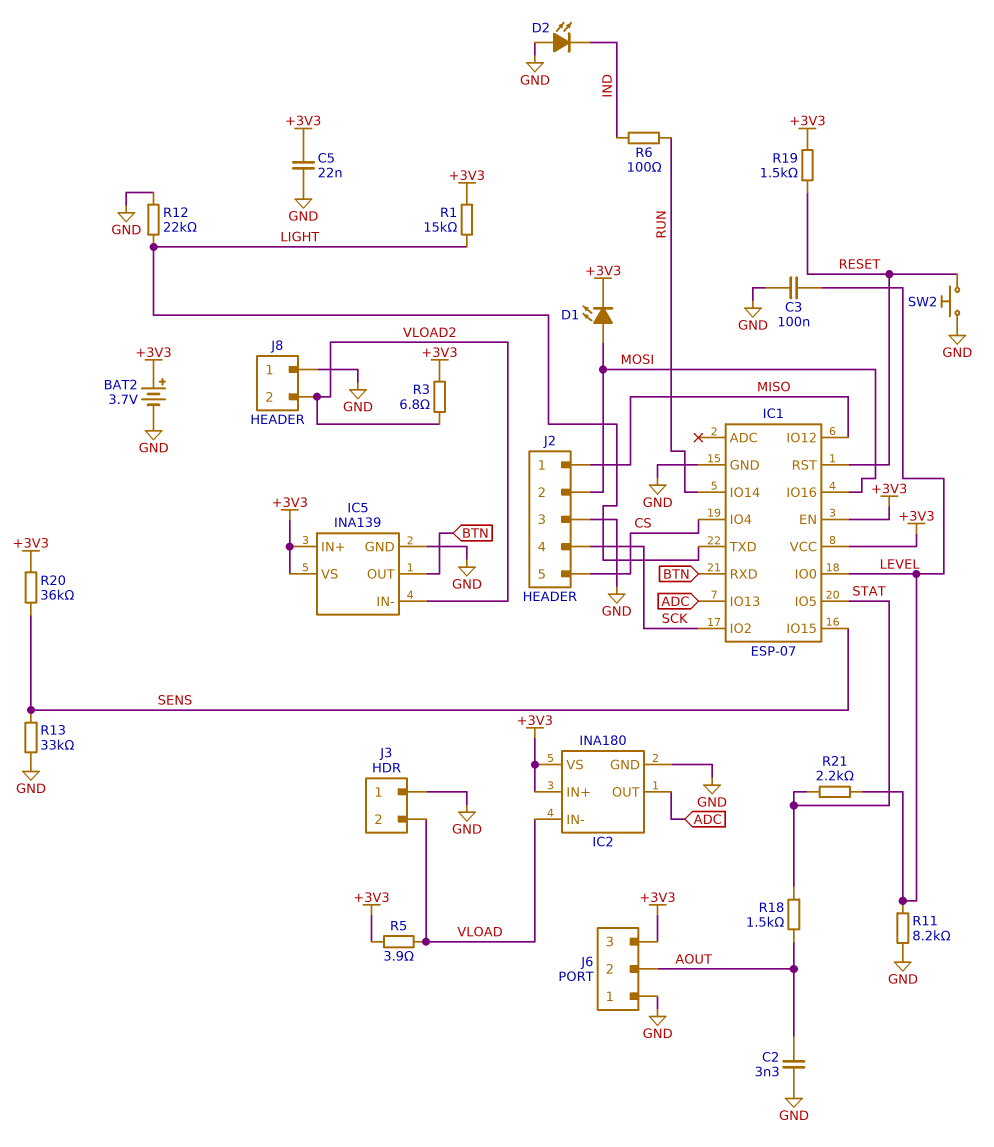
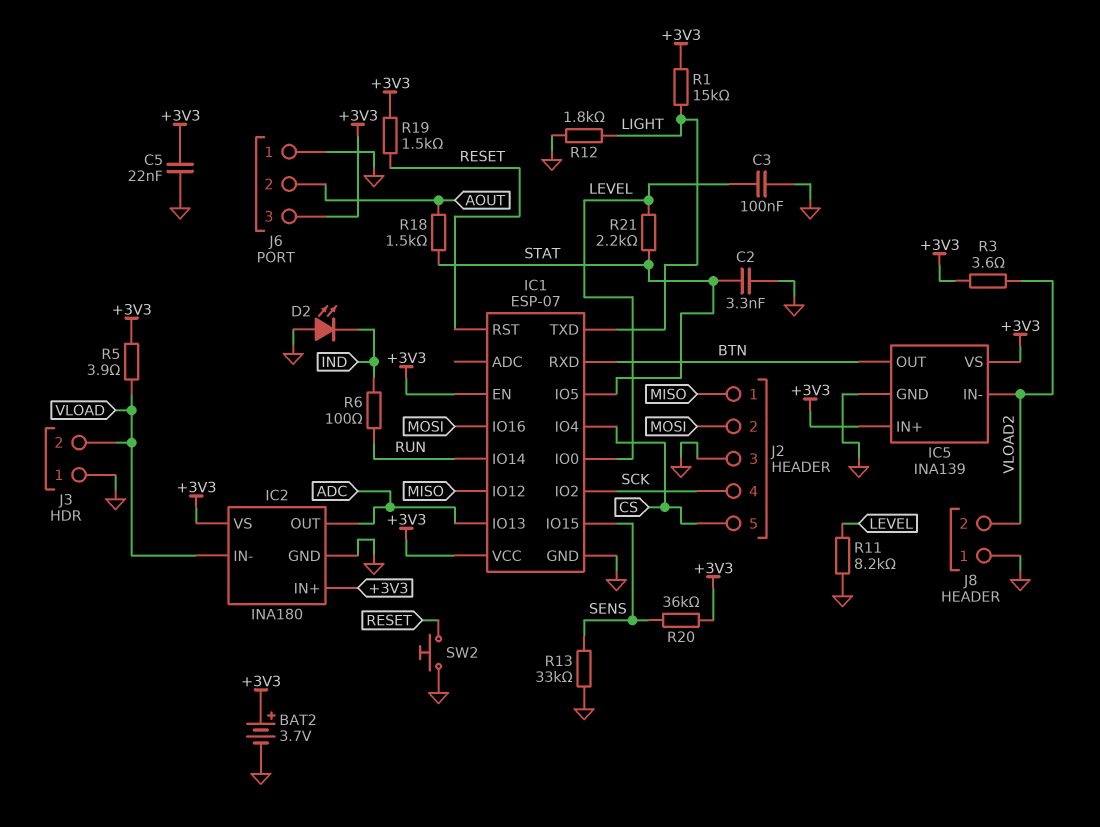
C2: 3.3nF (AOUT, GND) -> 3.3nF (GND, STAT)
D1: LED (A MOSI, K +3V3) -> none
R3: 6.8 (+3V3, VLOAD2) -> 3.6 (+3V3, VLOAD2)
R12: 22k (GND, LIGHT) -> 1.8k (GND, LIGHT)

